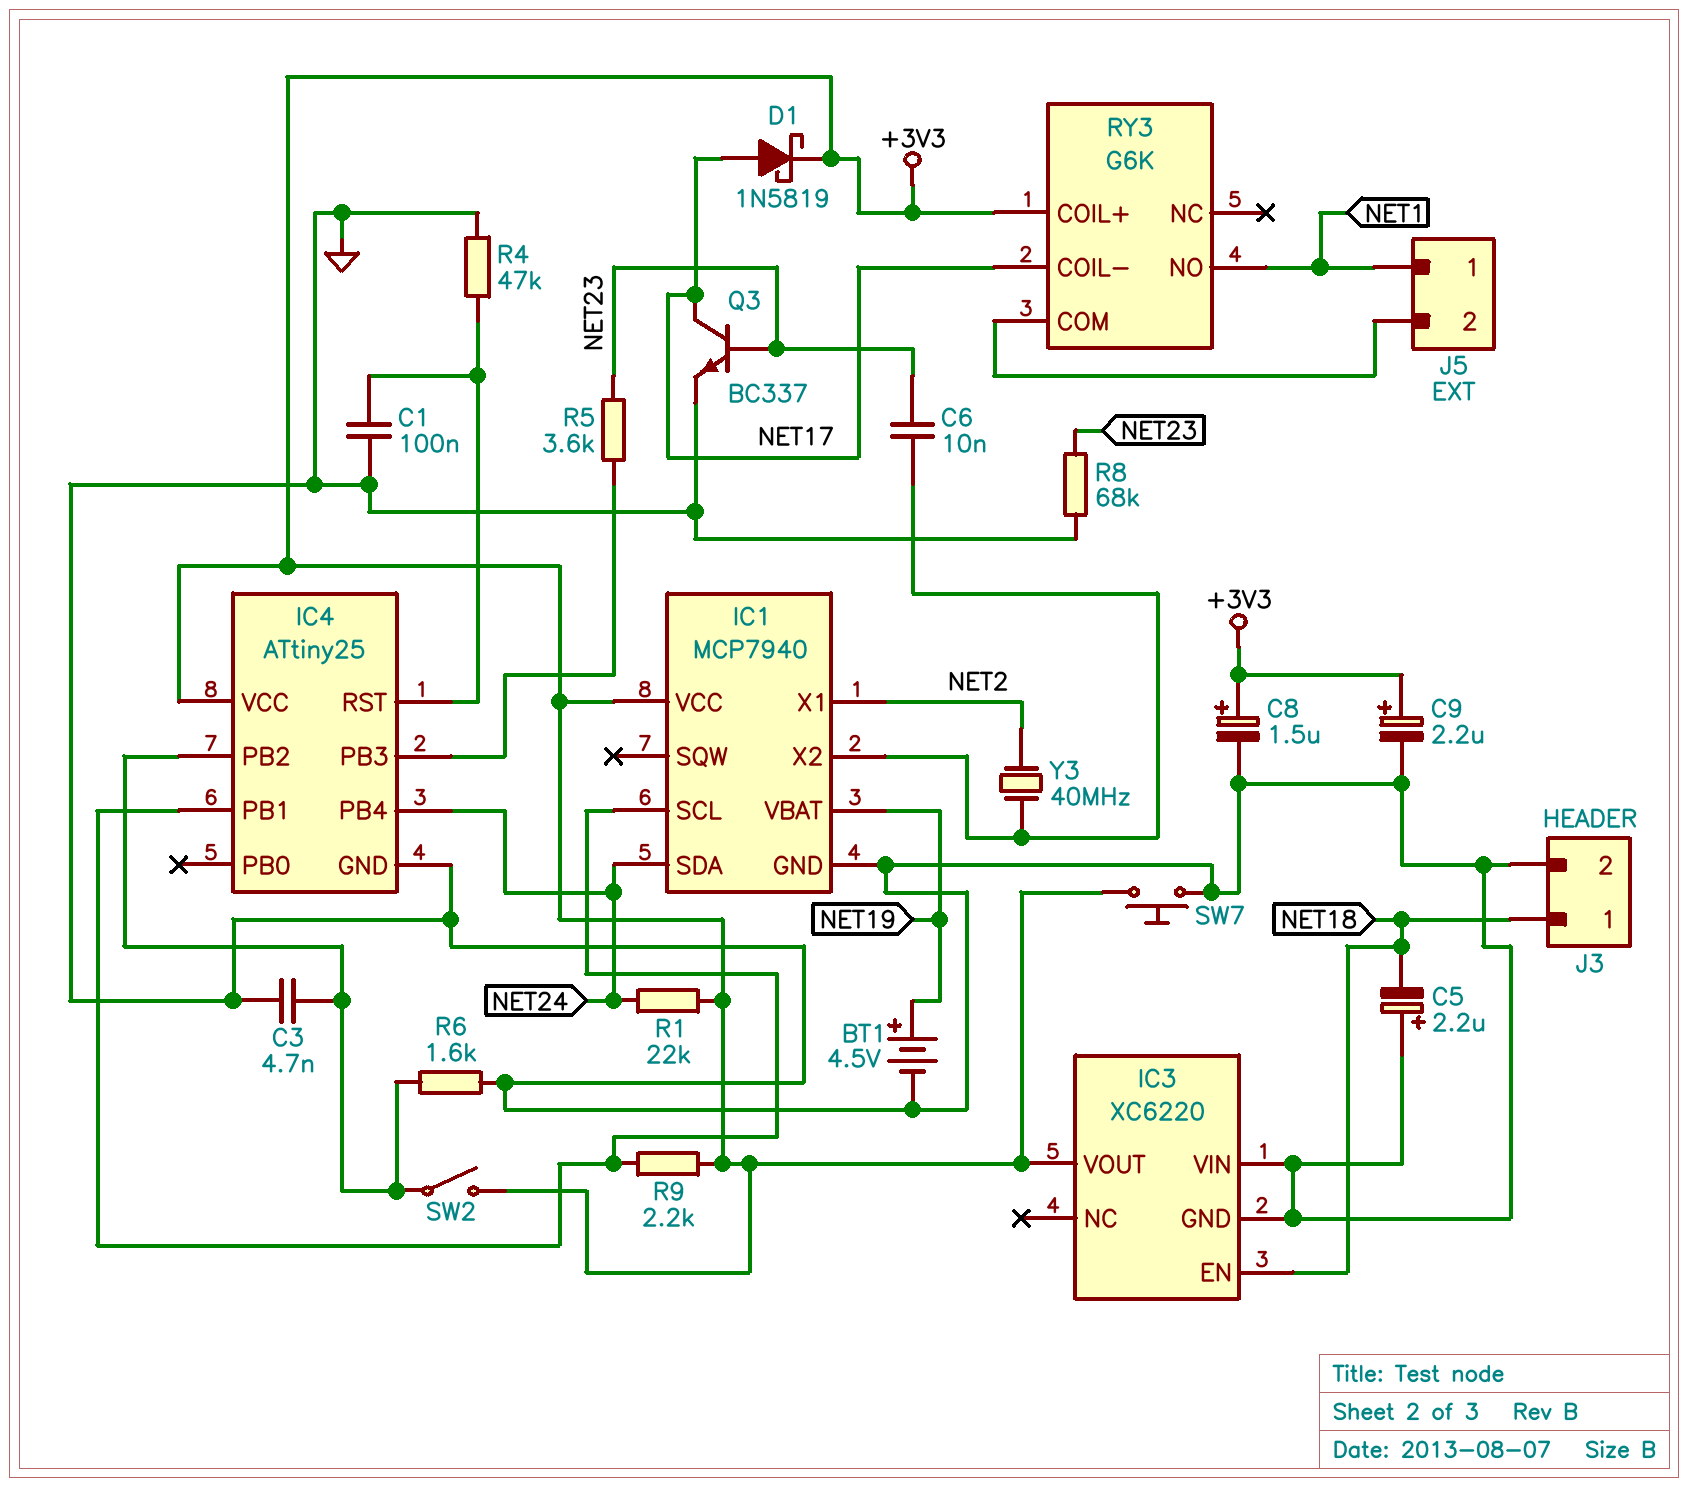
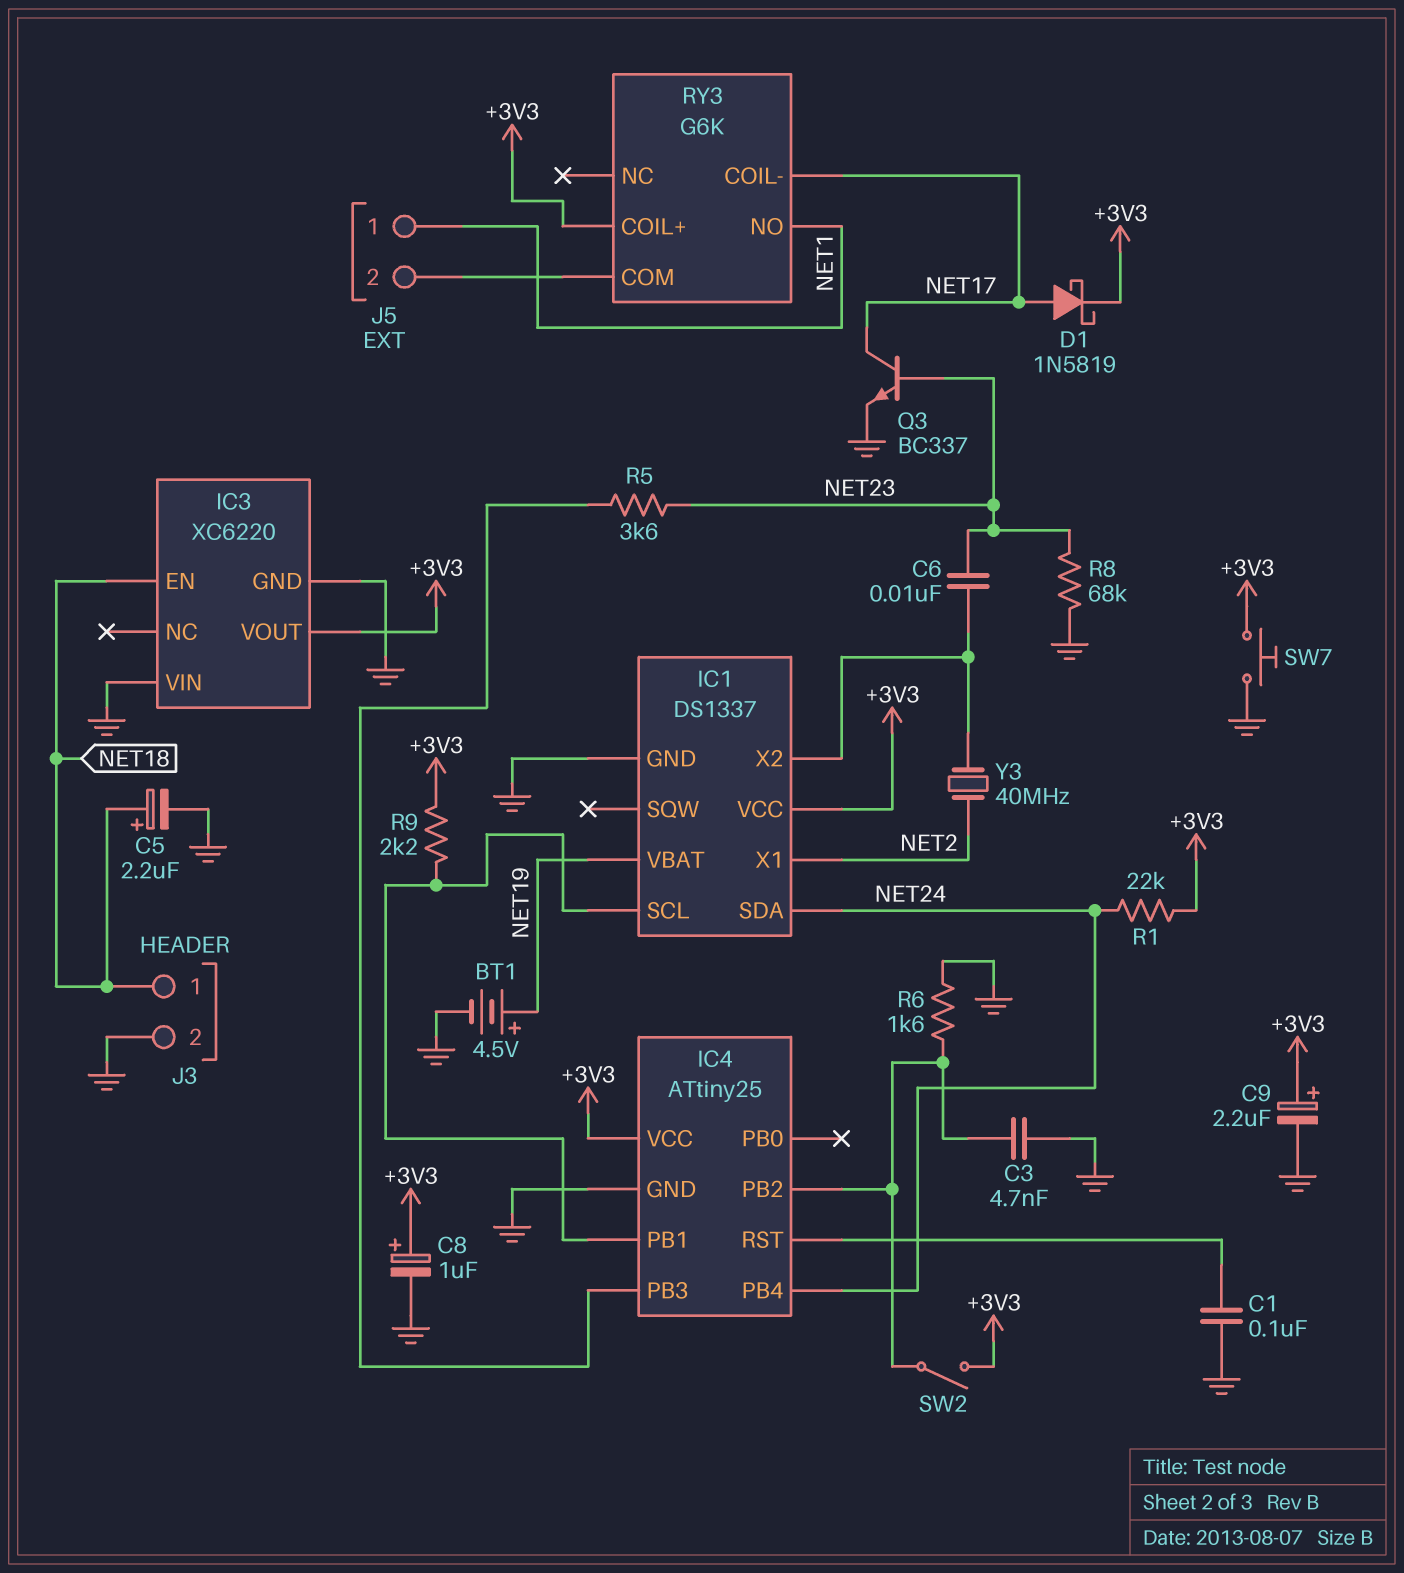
C5: 2.2uF (plus GND, minus NET18) -> 2.2uF (plus NET18, minus GND)
C8: 1.5uF (plus +3V3, minus GND) -> 1uF (plus +3V3, minus GND)
IC1: MCP7940 -> DS1337
R4: 47k (GND, IC4/RST) -> none

